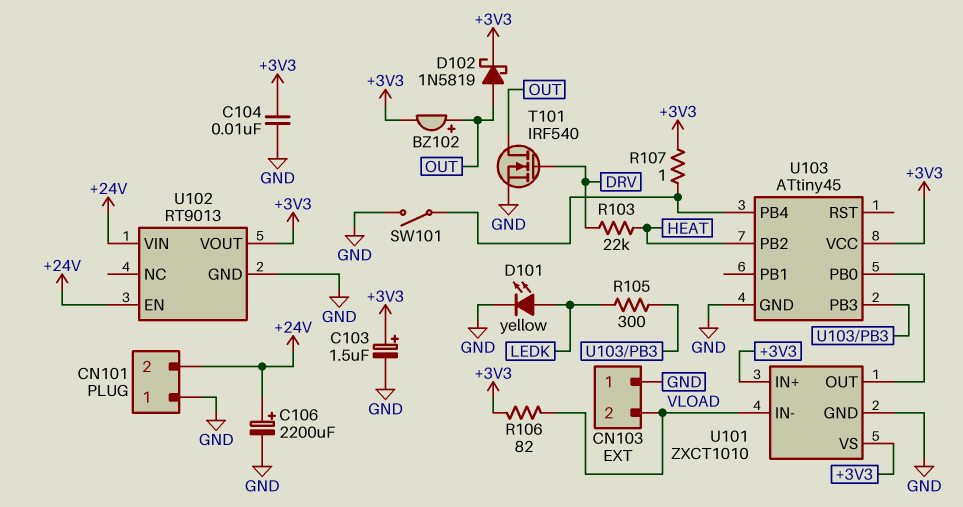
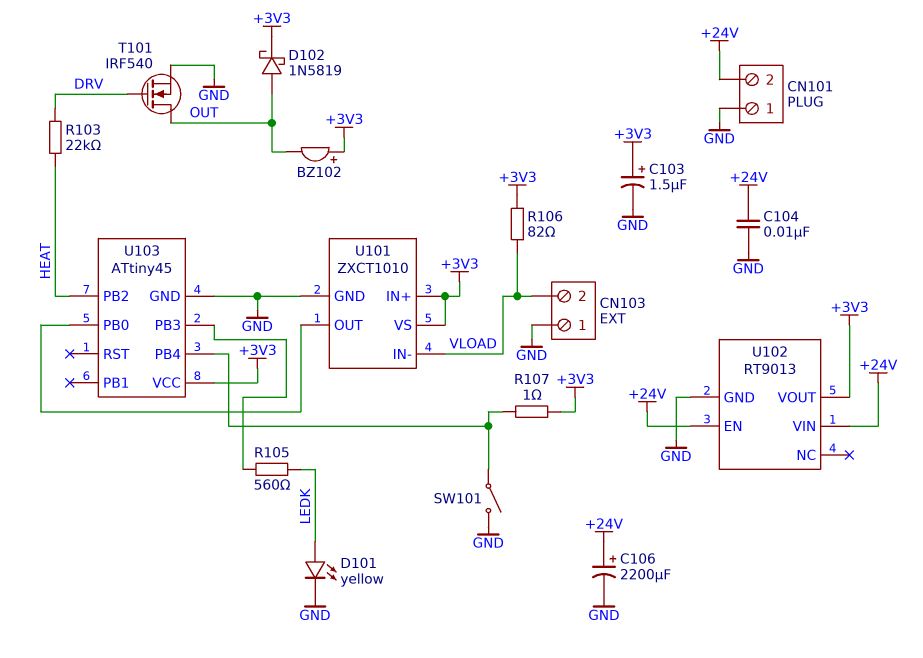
BZ102: buzzer (plus OUT, minus +3V3) -> buzzer (plus +3V3, minus OUT)
C104: 10nF (+3V3, GND) -> 10nF (+24V, GND)
R105: 300 (LEDK, U103/PB3) -> 560 (LEDK, U103/PB3)

